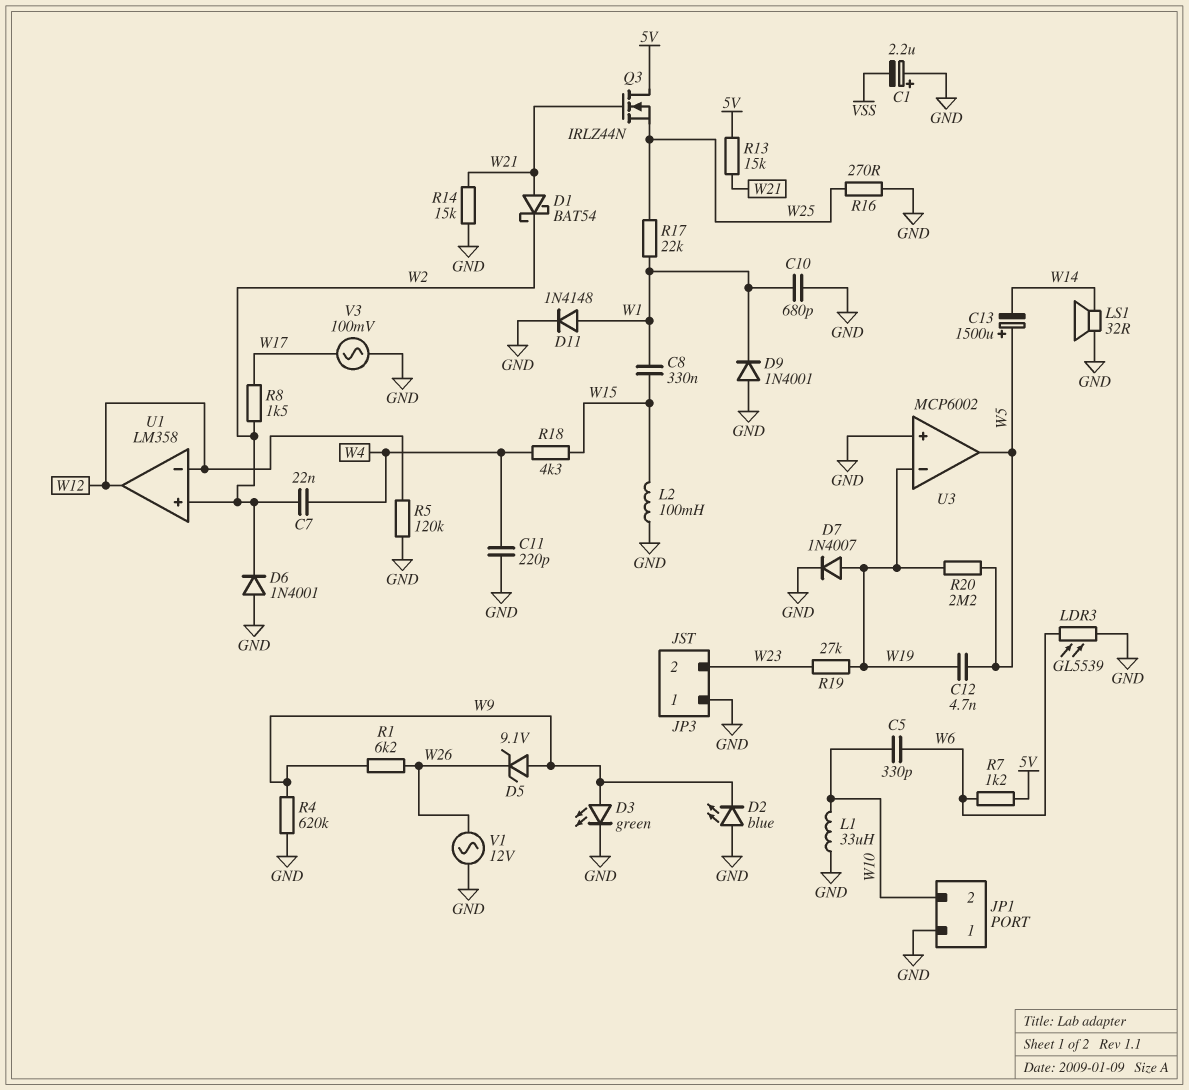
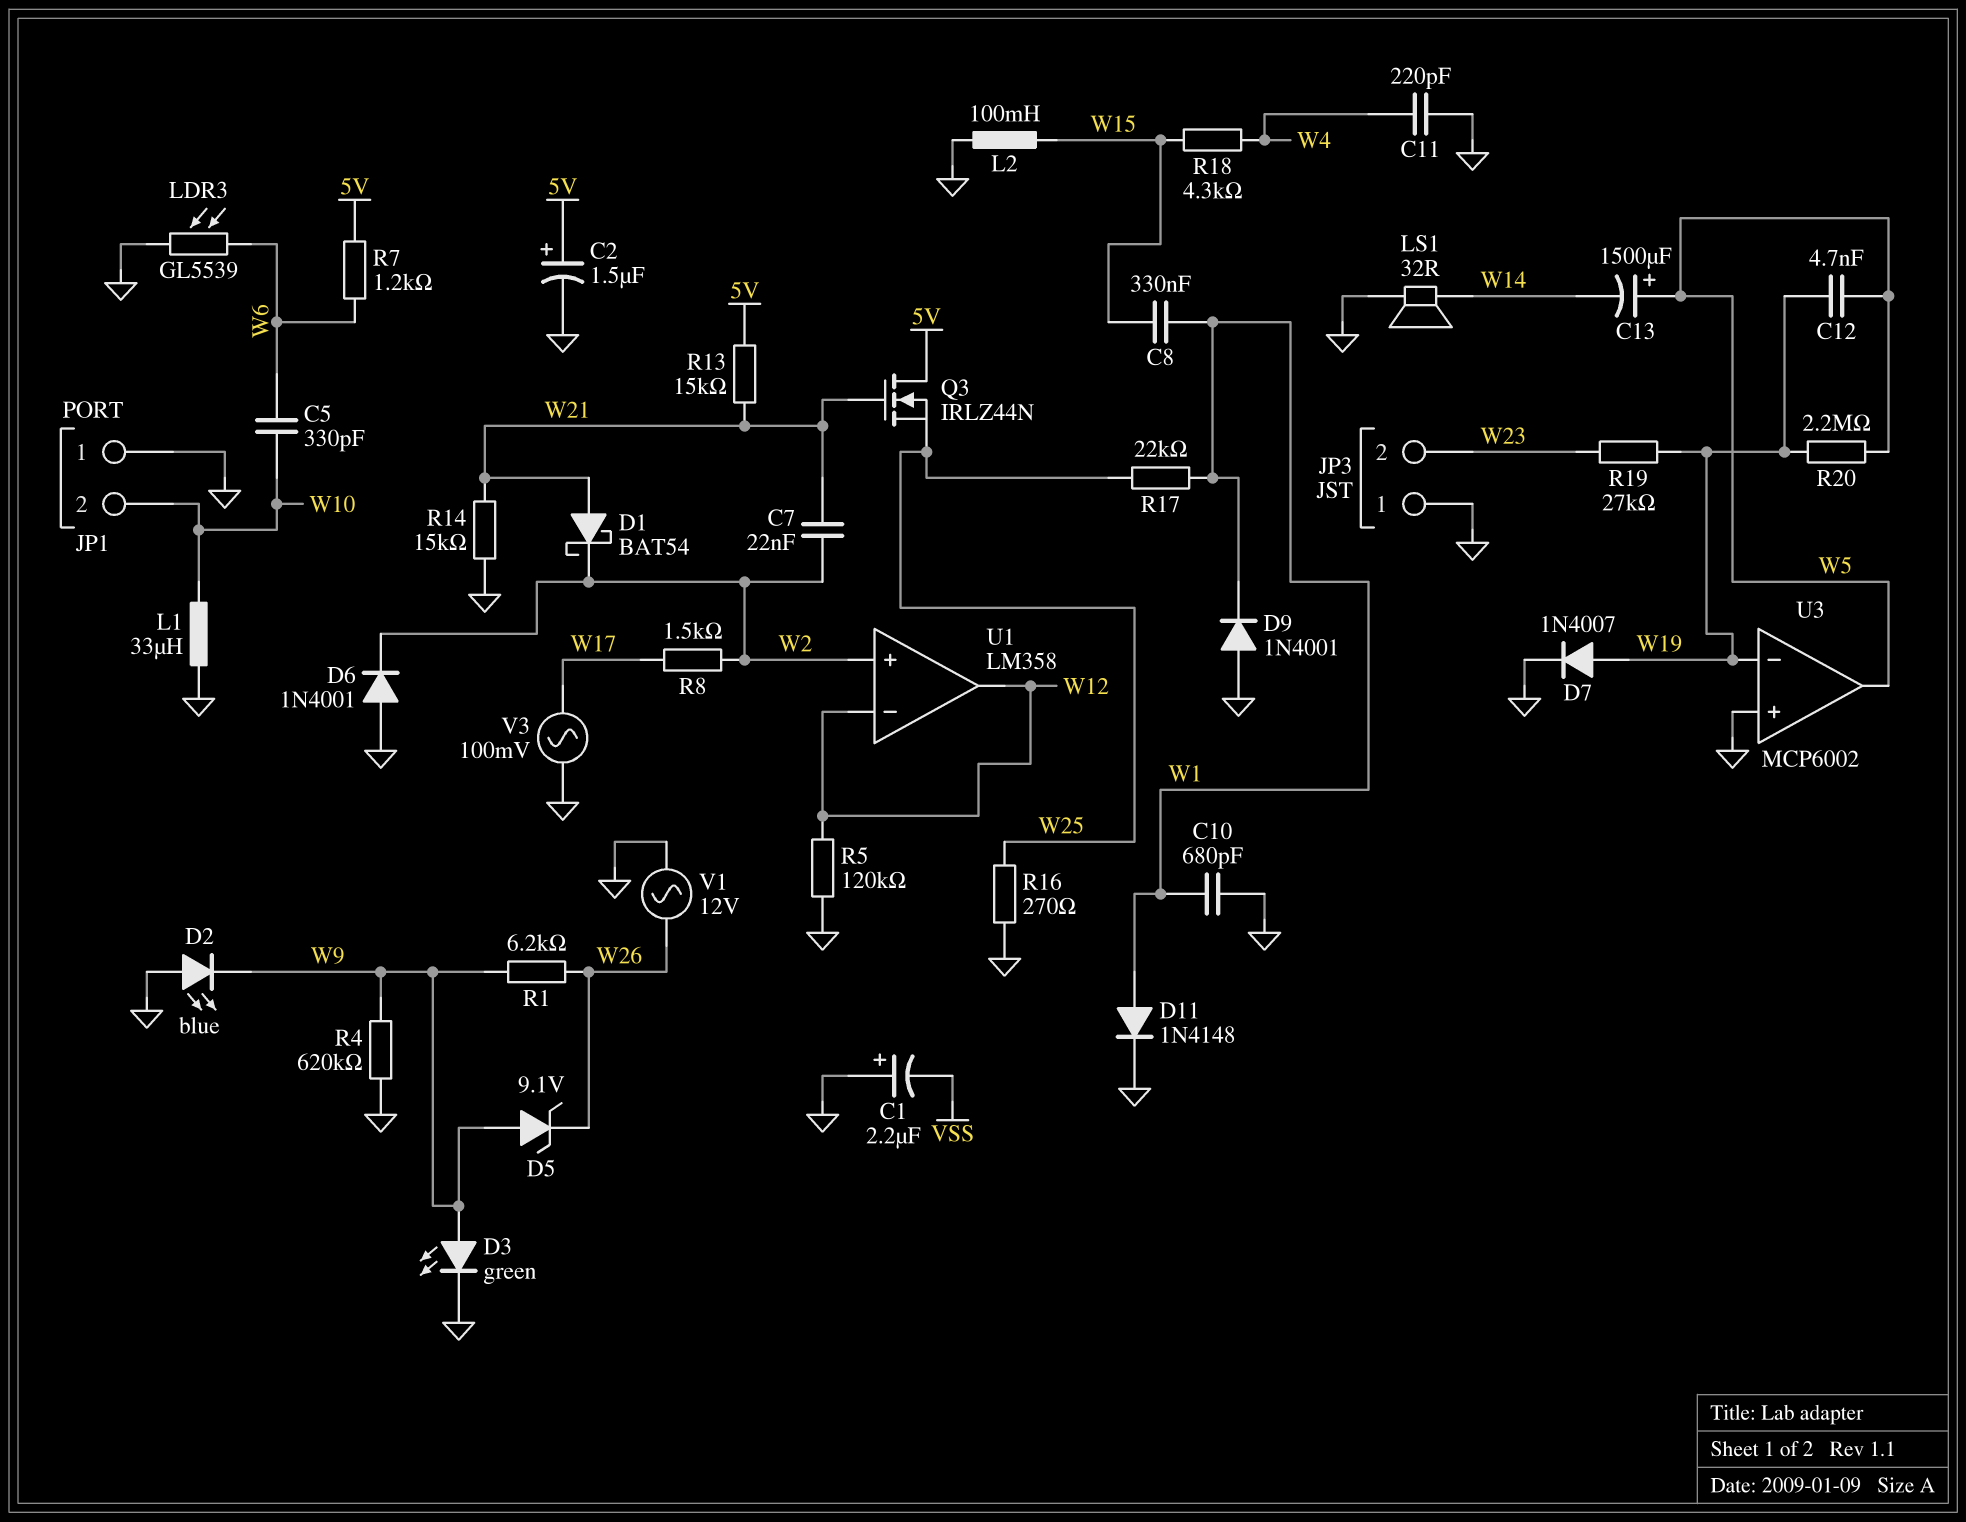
C2: none -> 1.5uF (plus 5V, minus GND)
C7: 22nF (W2, W4) -> 22nF (W2, W21)

